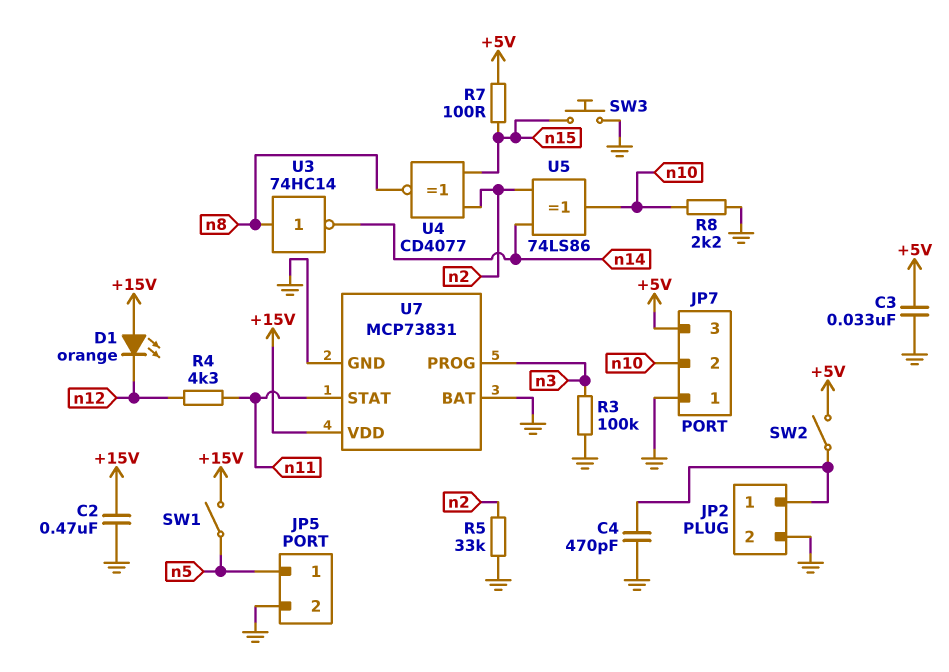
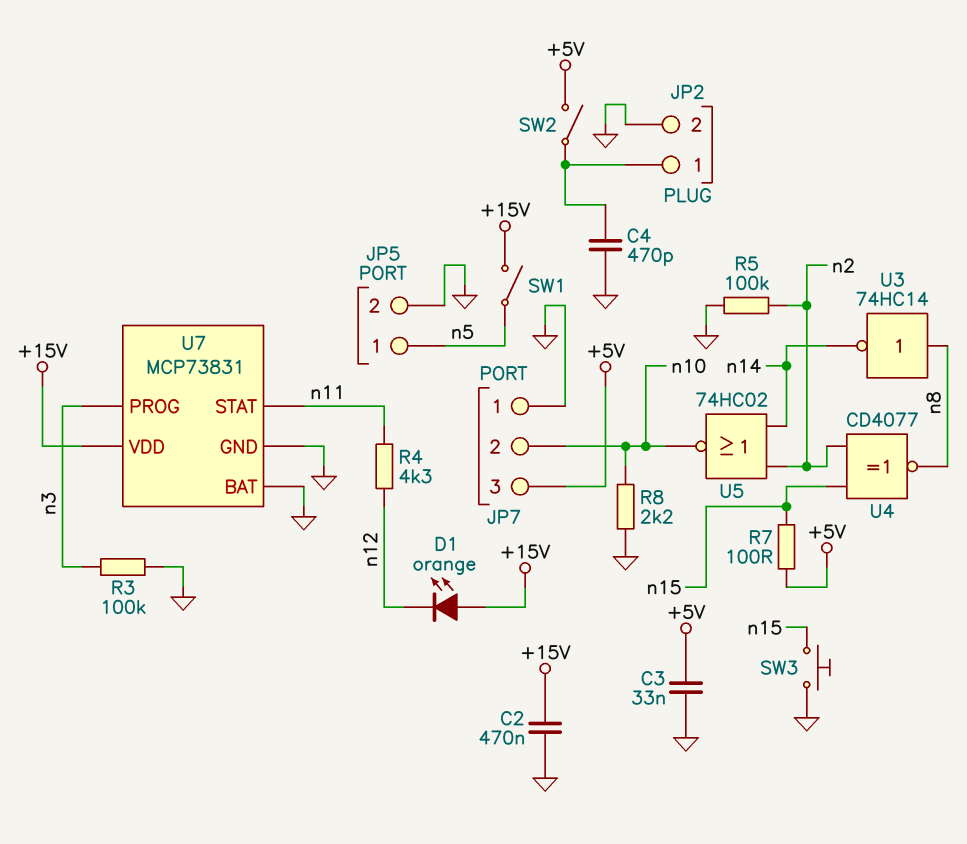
R5: 33k (GND, n2) -> 100k (GND, n2)
U5: XOR 74LS86 (in n2, in n14, out n10) -> NOR 74HC02 (in n2, in n14, out n10)

